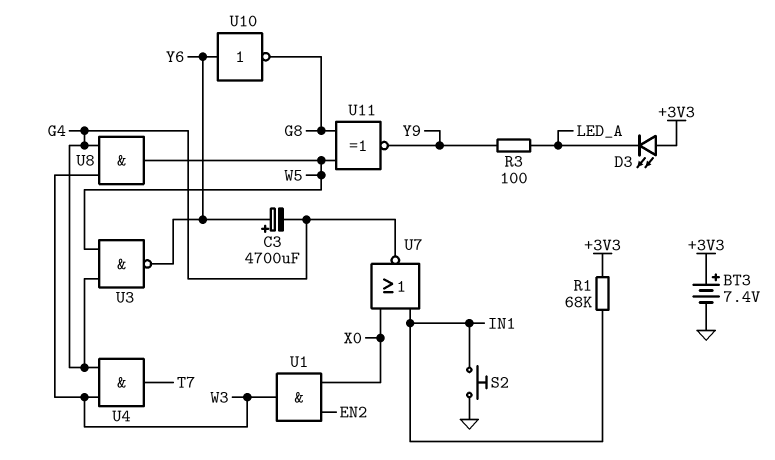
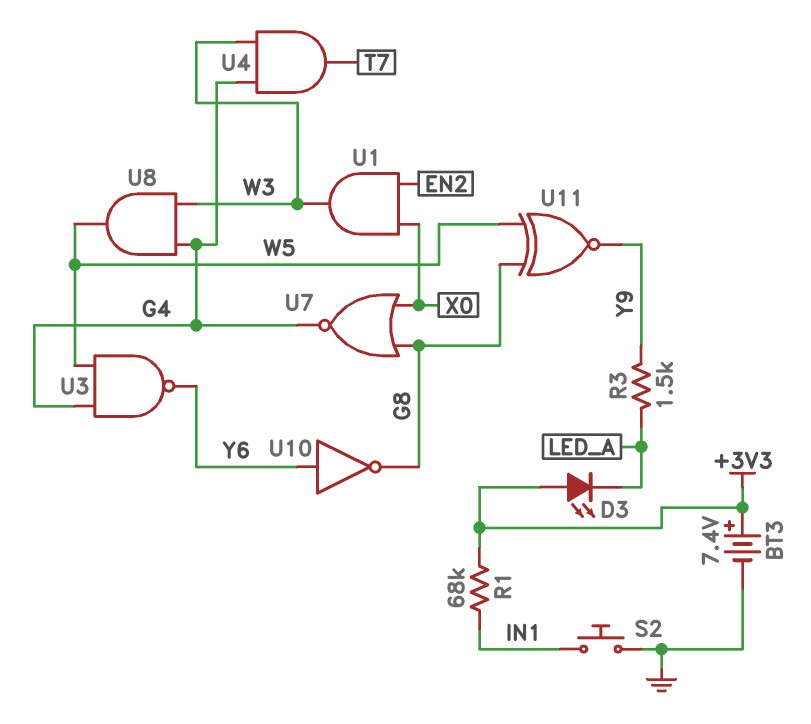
C3: 4700uF (plus Y6, minus G4) -> none
R3: 100 (LED_A, Y9) -> 1.5k (LED_A, Y9)
U7: NOR (in IN1, in X0, out G4) -> NOR (in G8, in X0, out G4)

